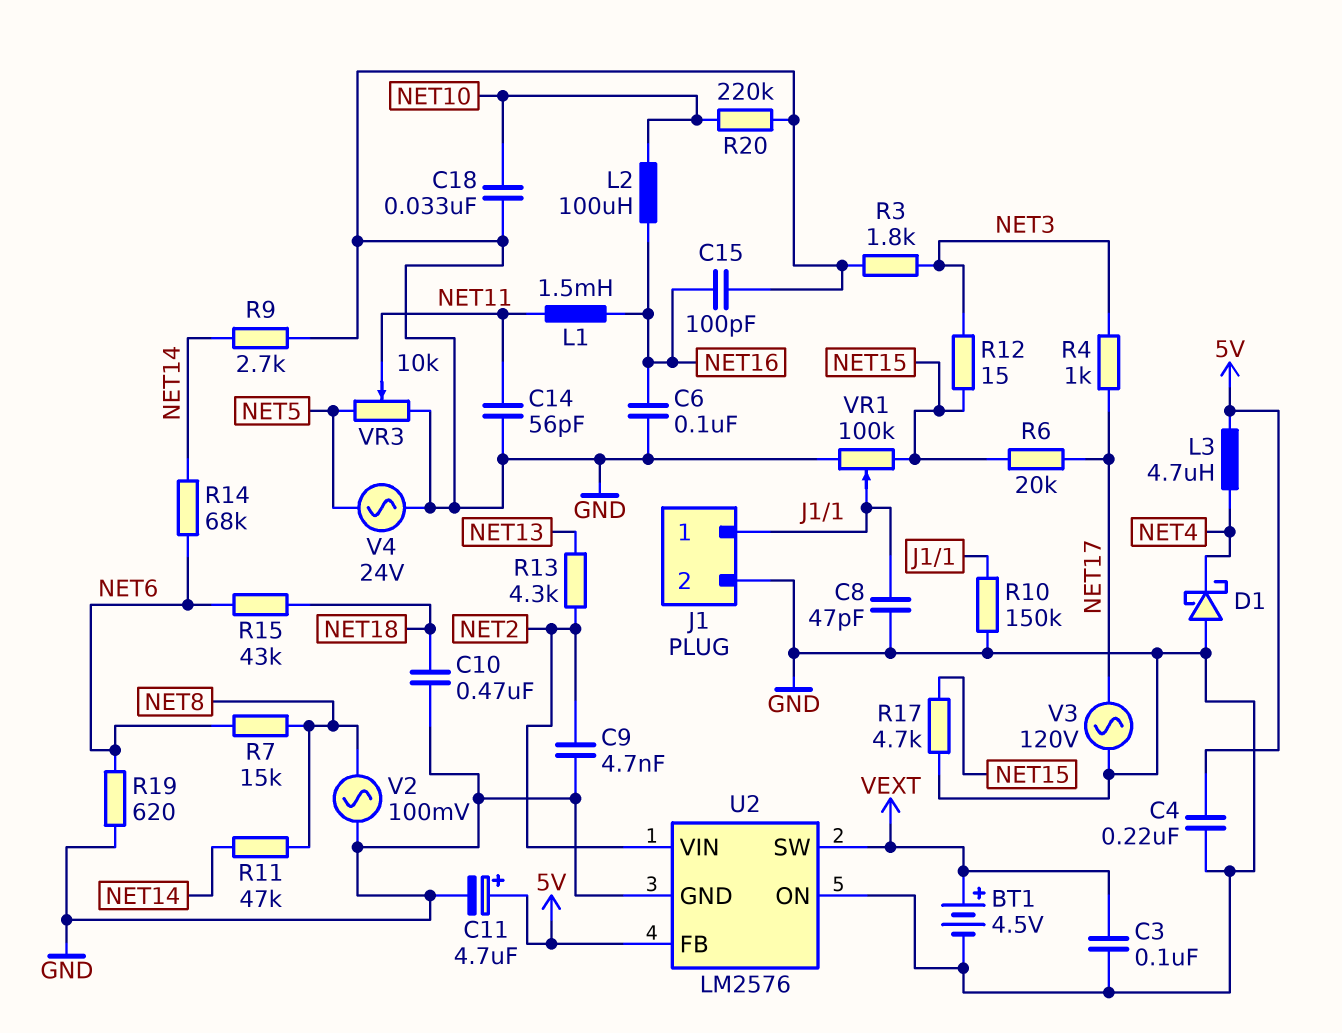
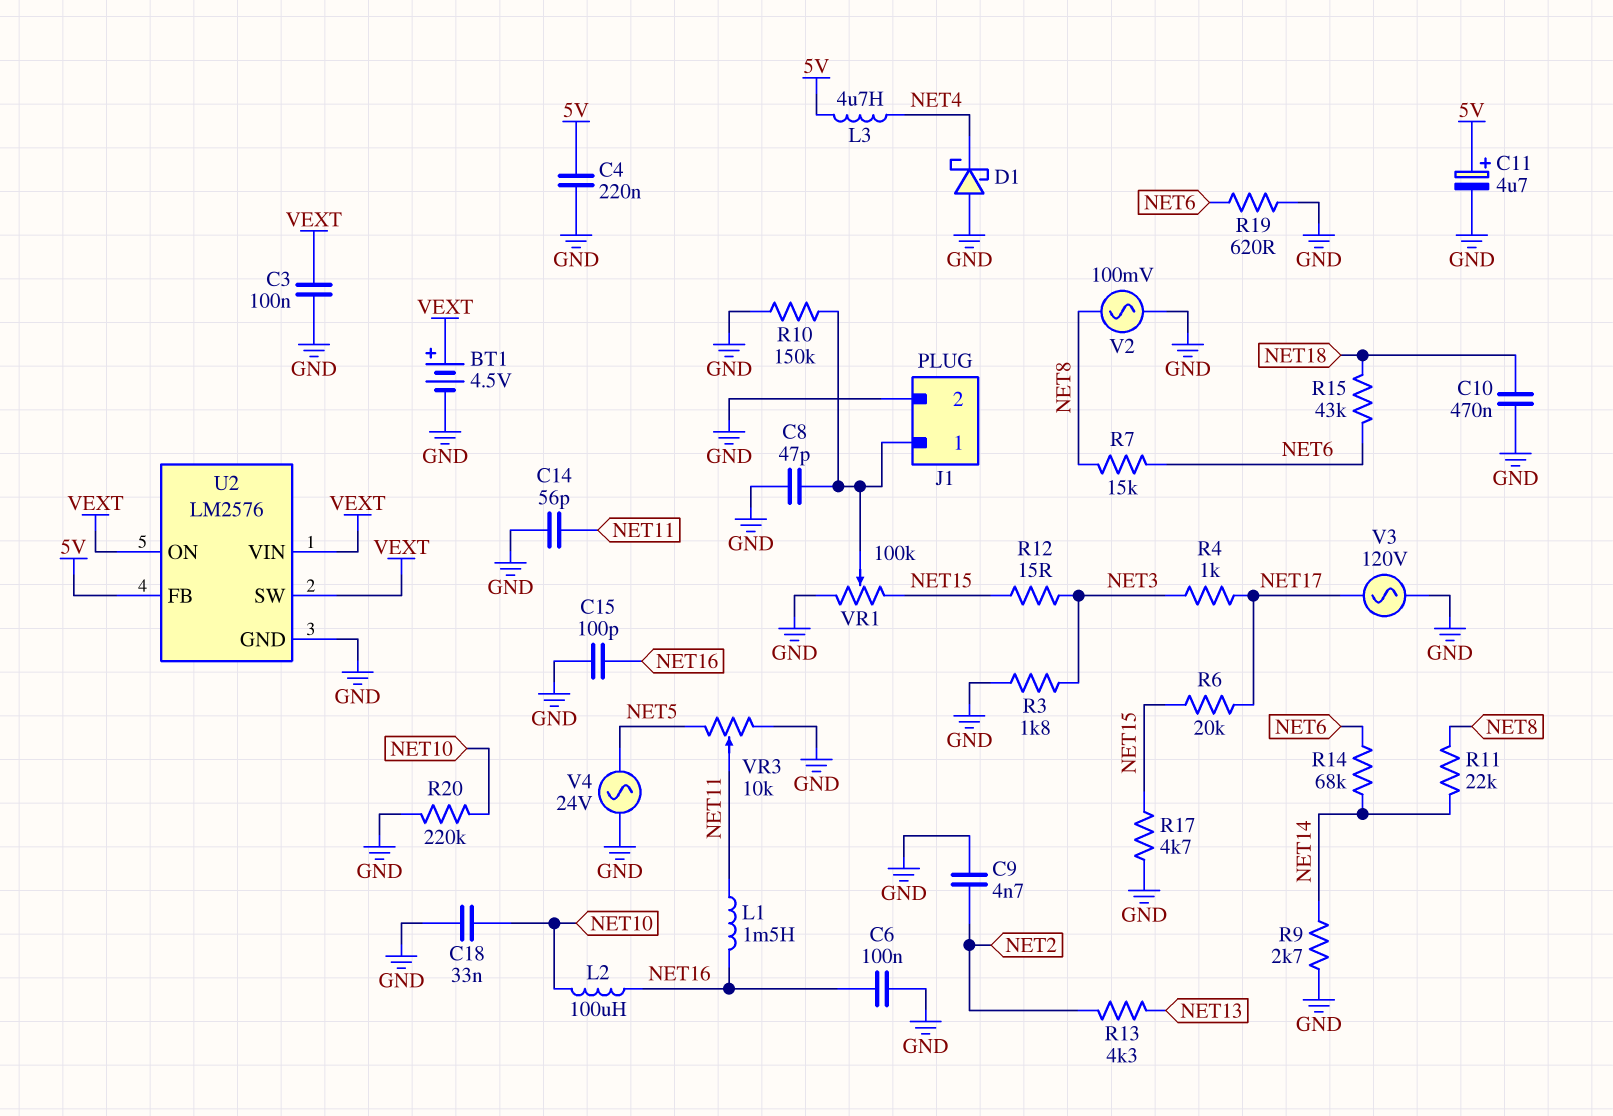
R11: 47k (NET8, NET14) -> 22k (NET8, NET14)
U2 pin ON: GND -> VEXT
U2 pin VIN: NET2 -> VEXT

